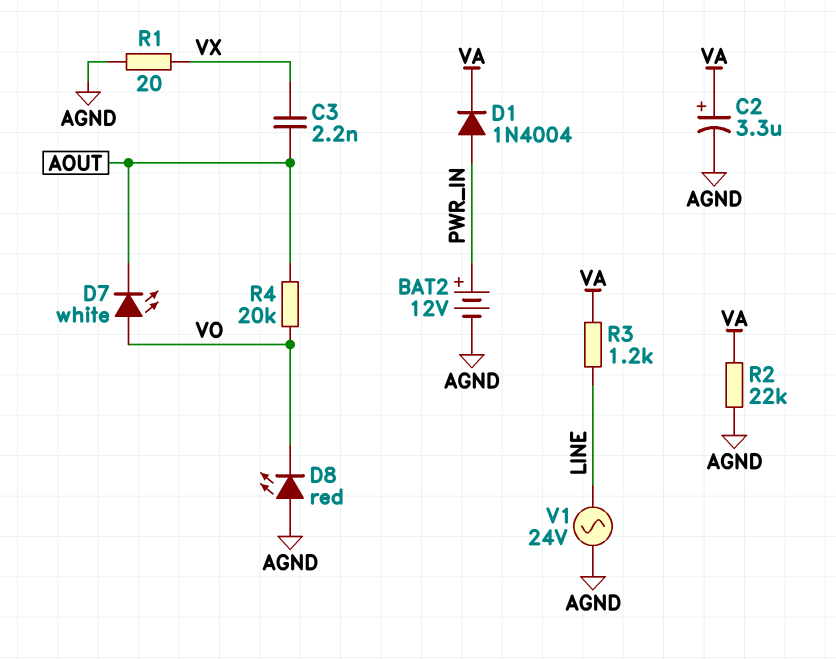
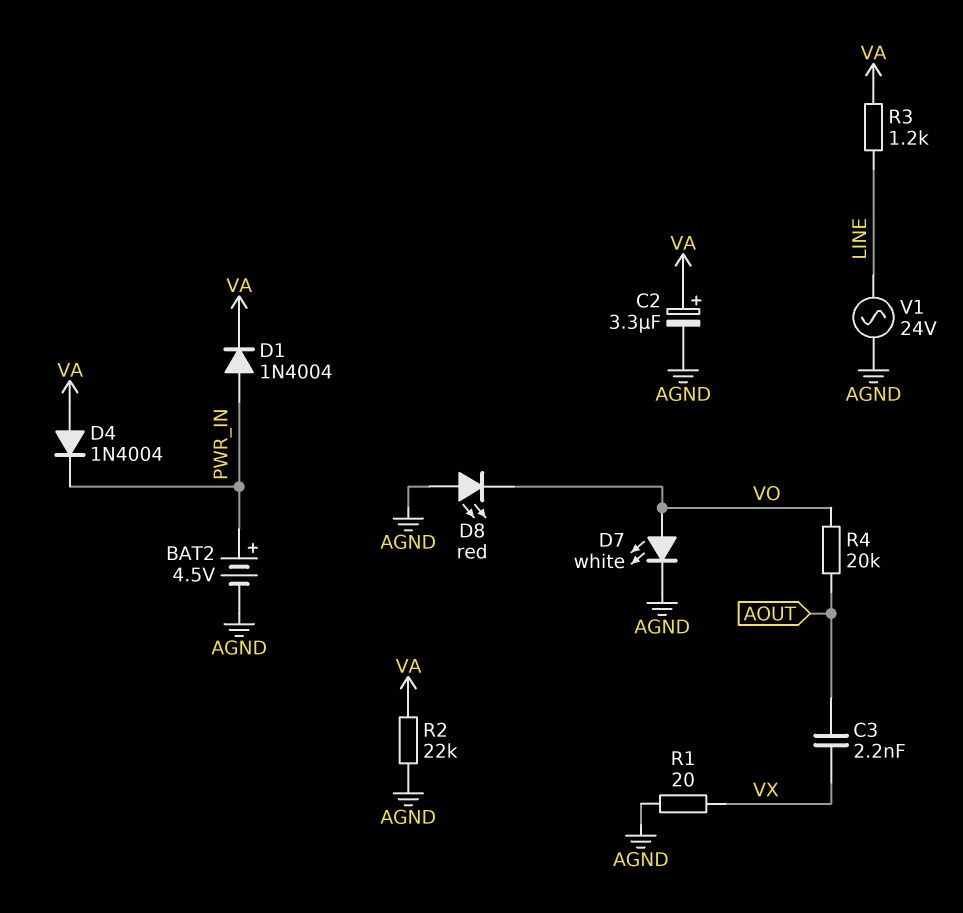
BAT2: 12V (plus PWR_IN, minus AGND) -> 4.5V (plus PWR_IN, minus AGND)
D4: none -> diode 1N4004 (A VA, K PWR_IN)
D7: LED white (A VO, K AOUT) -> LED white (A VO, K AGND)

